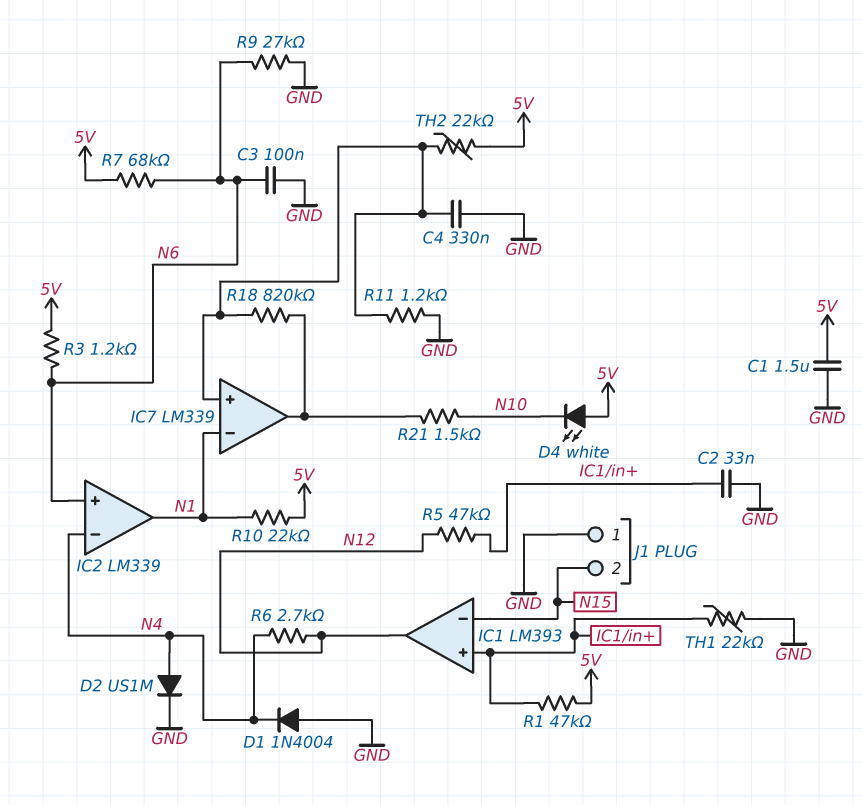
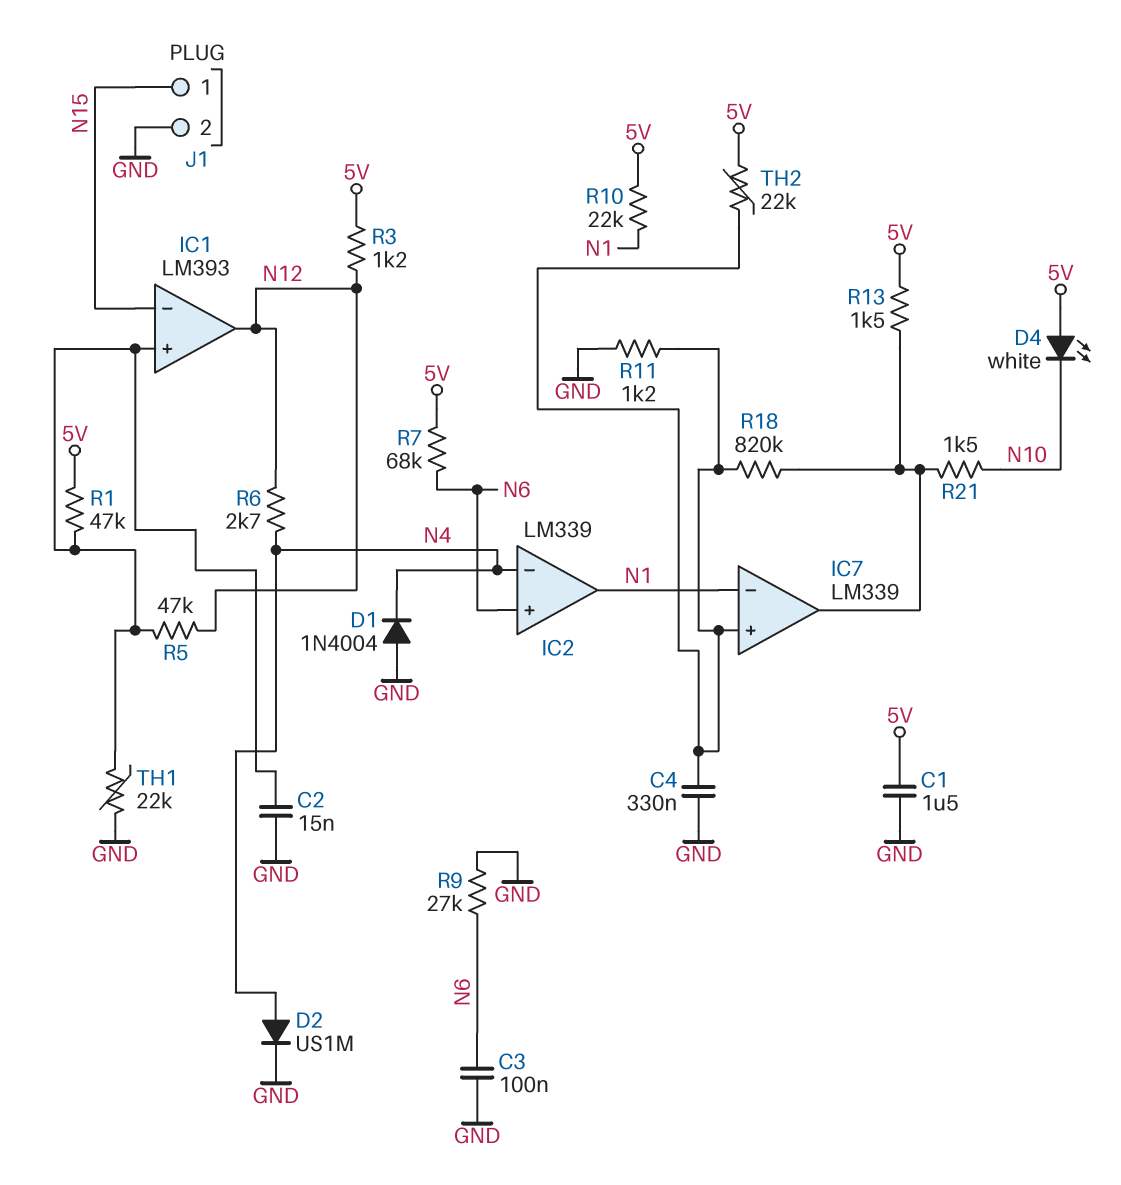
C2: 33nF (GND, IC1/in+) -> 15nF (GND, IC1/in+)
J1 pin 1: GND -> N15
J1 pin 2: N15 -> GND
R3: 1.2k (5V, N6) -> 1.2k (5V, N12)
R13: none -> 1.5k (5V, IC7/out)

